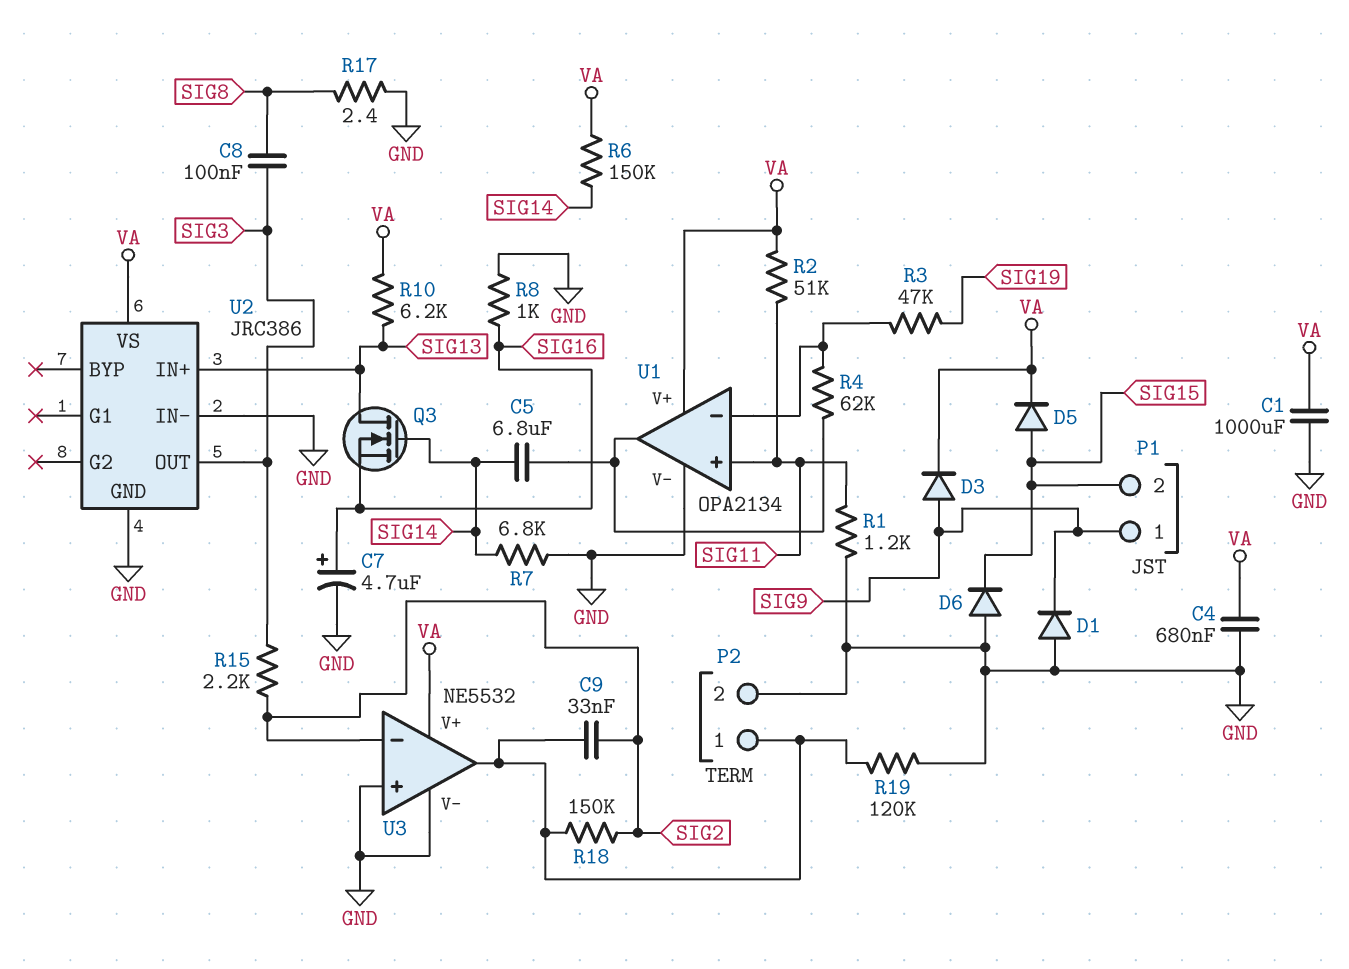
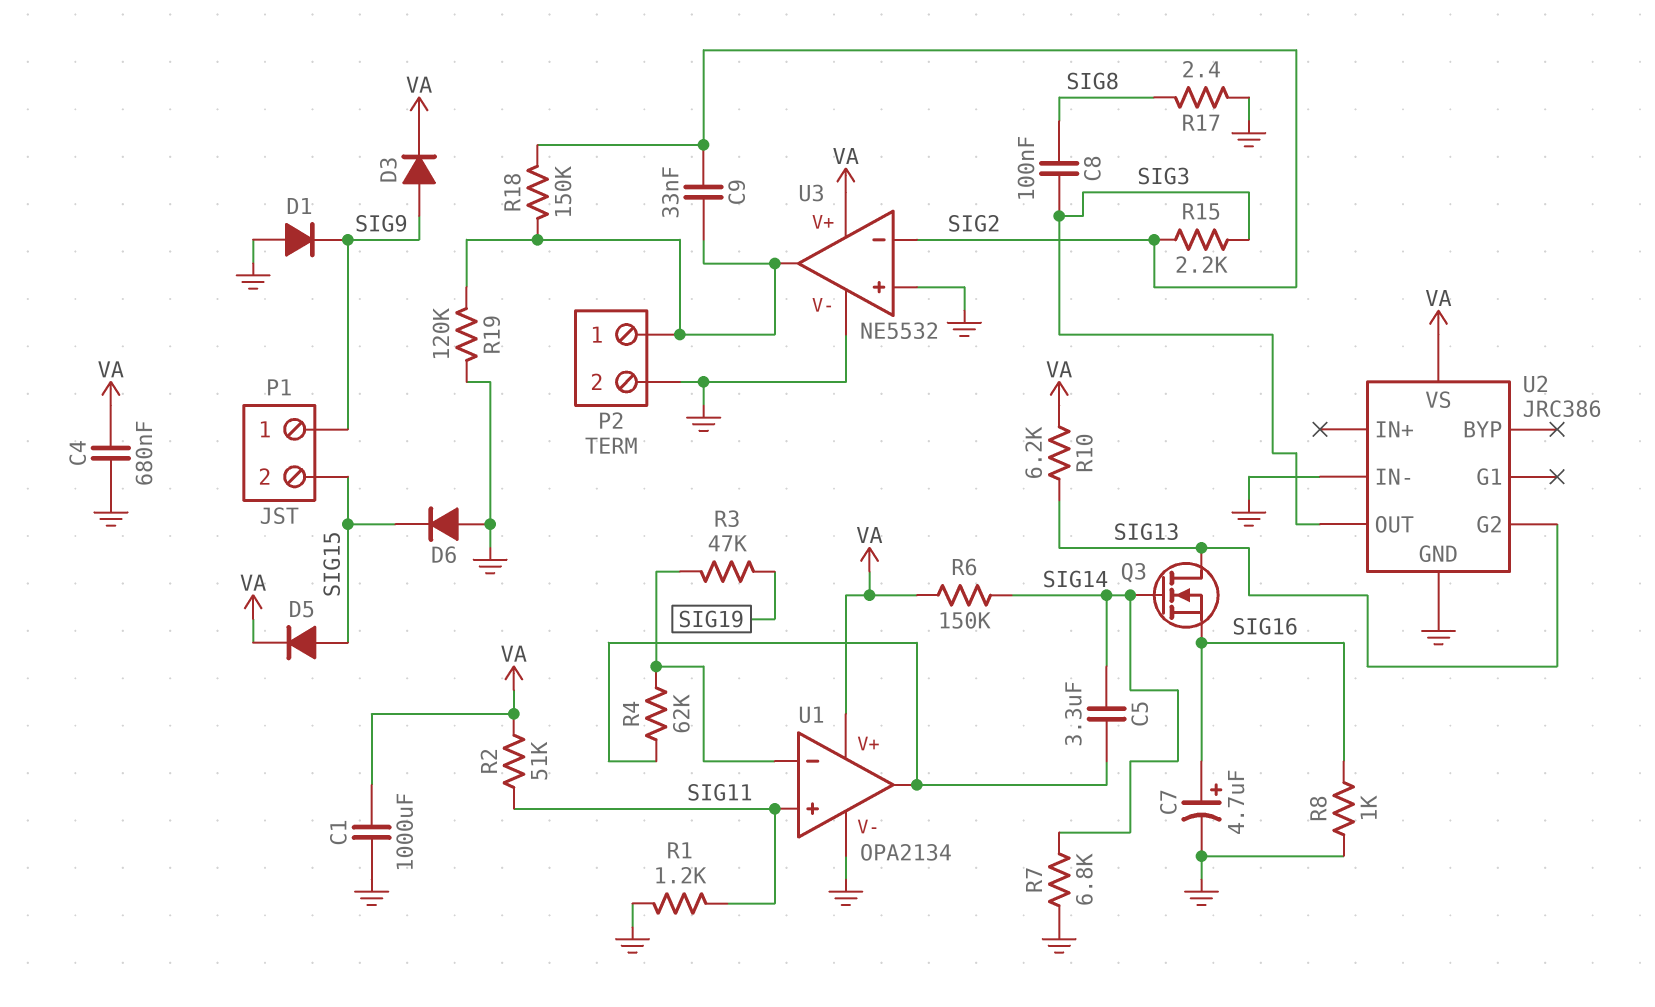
C5: 6.8uF (SIG14, U1/out) -> 3.3uF (SIG14, U1/out)
U2 pin G2: none -> SIG13
U2 pin IN+: SIG13 -> none

